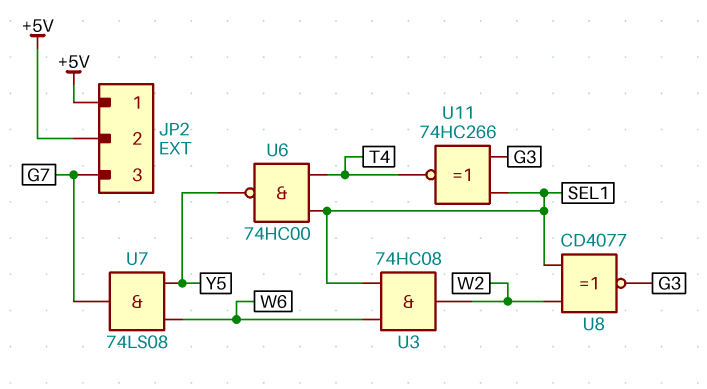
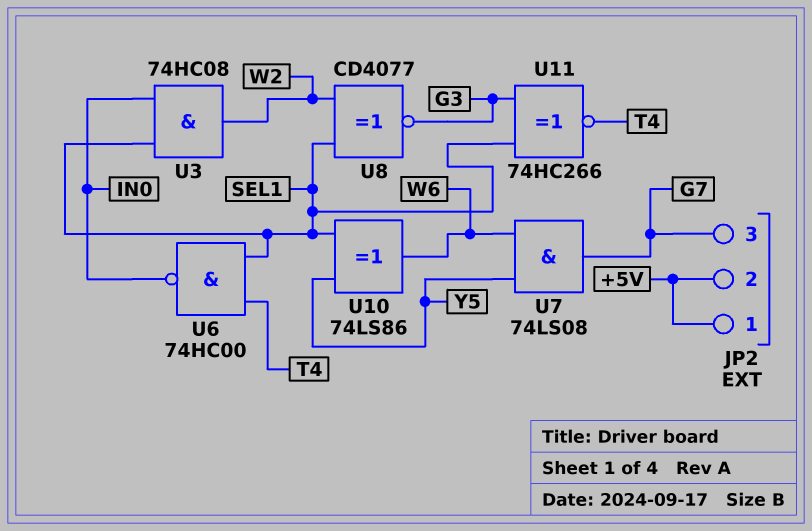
U3: AND 74HC08 (in SEL1, in W6, out W2) -> AND 74HC08 (in IN0, in SEL1, out W2)
U6: NAND 74HC00 (in SEL1, in T4, out Y5) -> NAND 74HC00 (in SEL1, in T4, out IN0)
U10: none -> XOR 74LS86 (in SEL1, in Y5, out W6)

